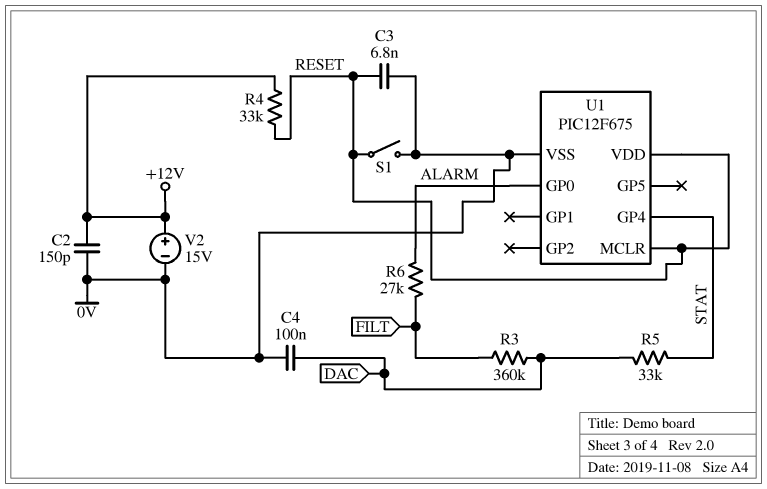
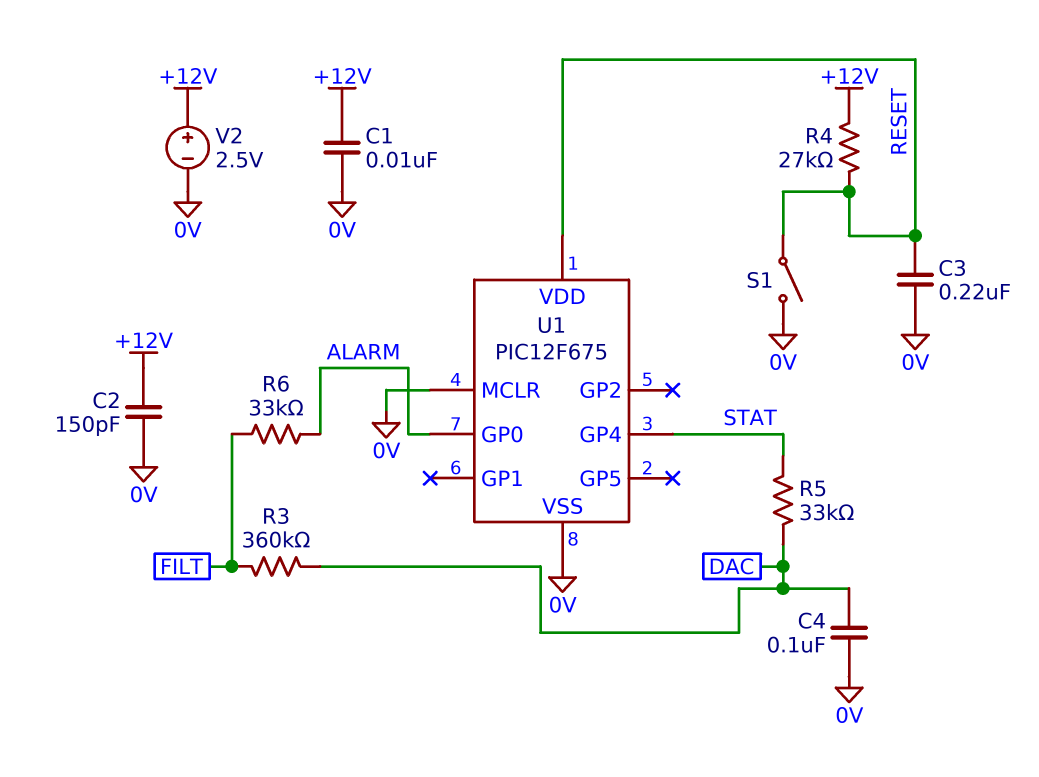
C1: none -> 10nF (+12V, 0V)
C3: 6.8nF (0V, RESET) -> 220nF (0V, RESET)
R4: 33k (+12V, RESET) -> 27k (+12V, RESET)
R6: 27k (ALARM, FILT) -> 33k (ALARM, FILT)
U1 pin MCLR: RESET -> 0V
V2: 15V (plus +12V, minus 0V) -> 2.5V (plus +12V, minus 0V)

